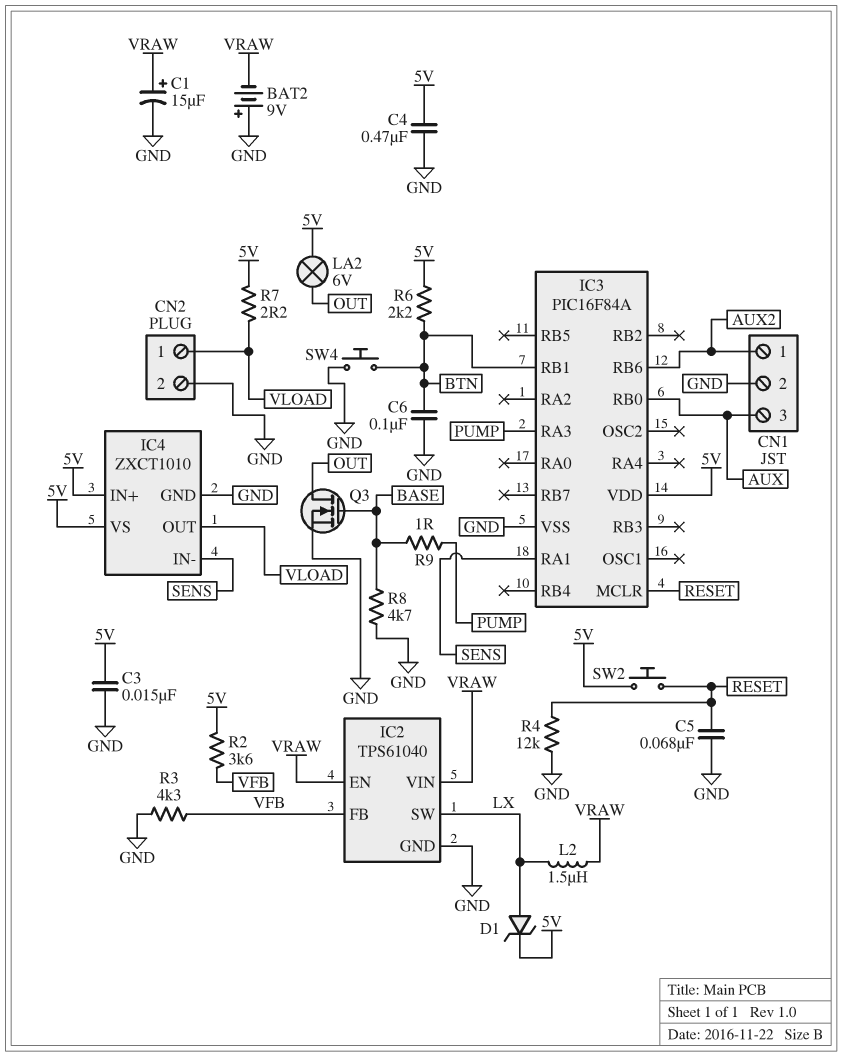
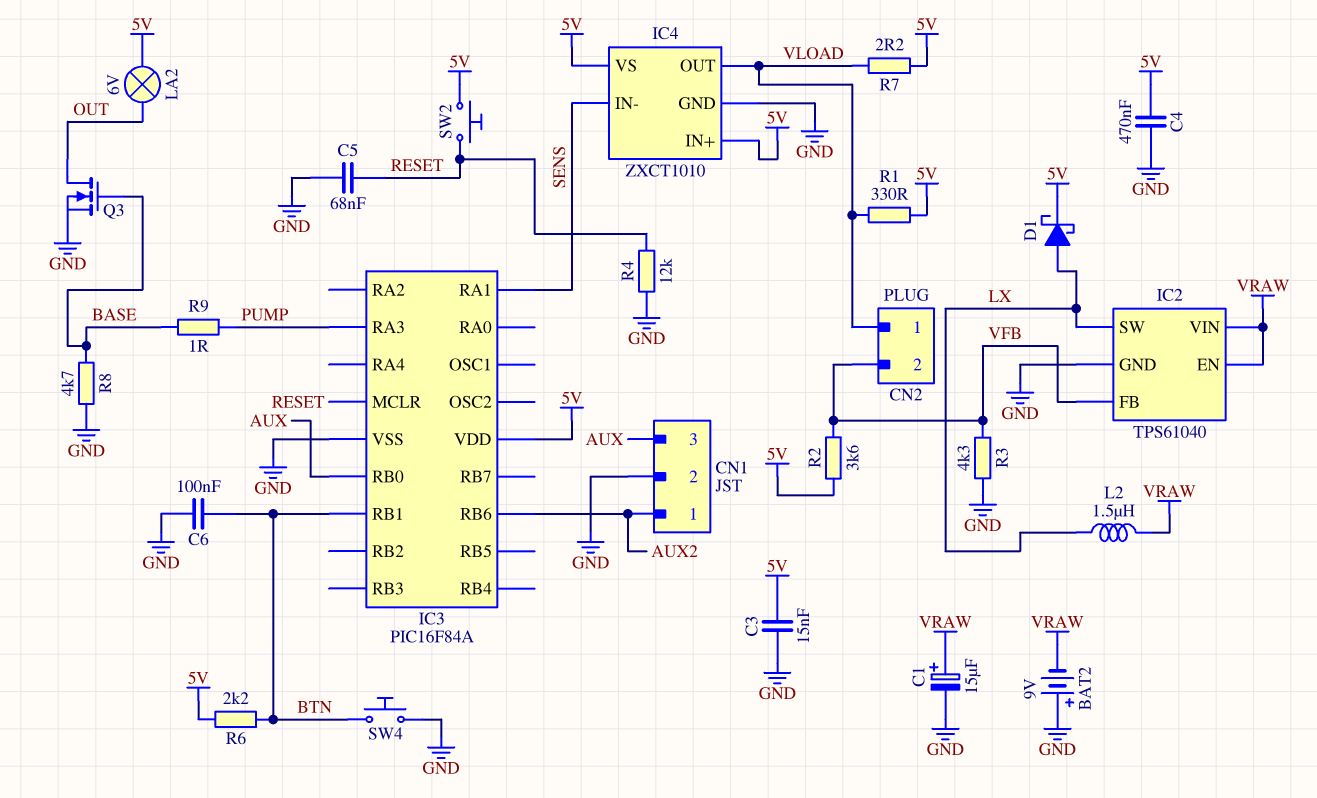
CN2 pin 2: GND -> VFB
D1: zener (A LX, K 5V) -> schottky (A LX, K 5V)
R1: none -> 330 (5V, VLOAD)

